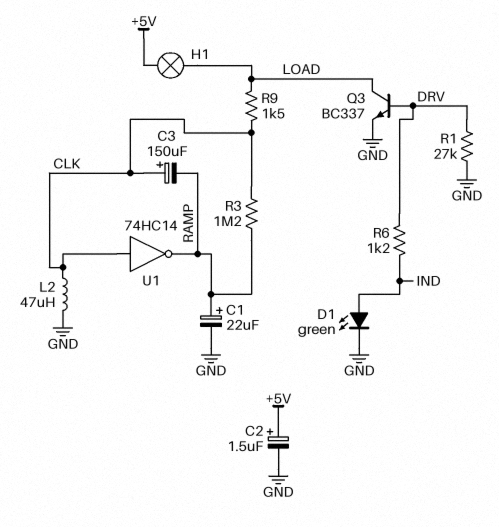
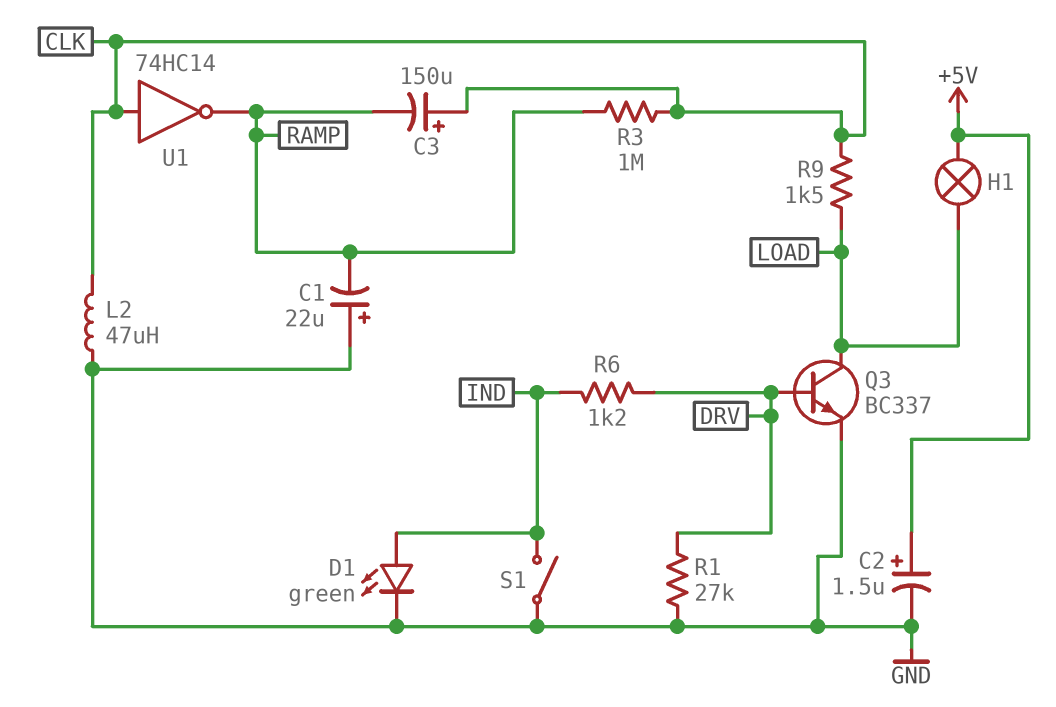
C1: 22uF (plus RAMP, minus GND) -> 22uF (plus GND, minus RAMP)
R3: 1.2M (CLK, RAMP) -> 1M (CLK, RAMP)
S1: none -> switch (GND, IND)

